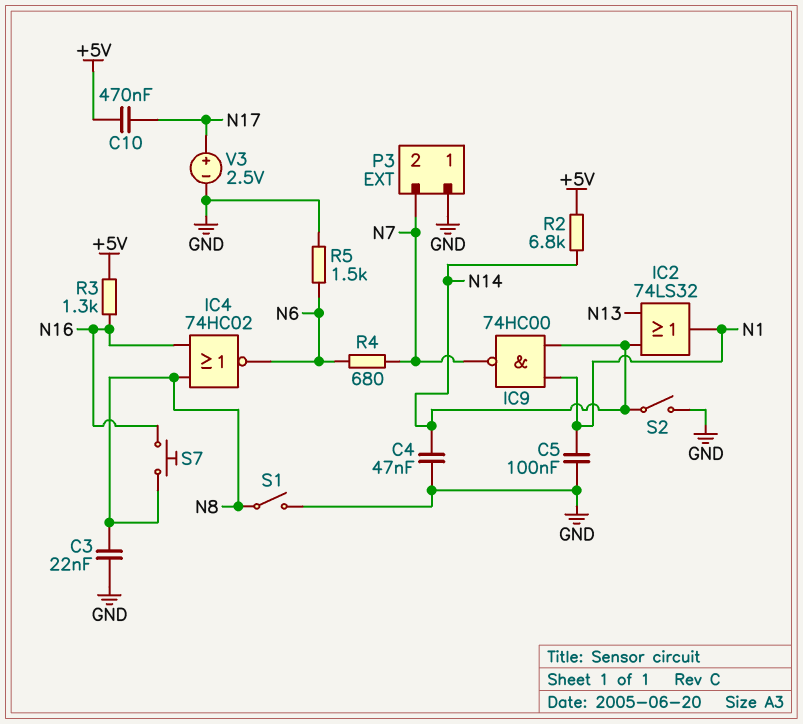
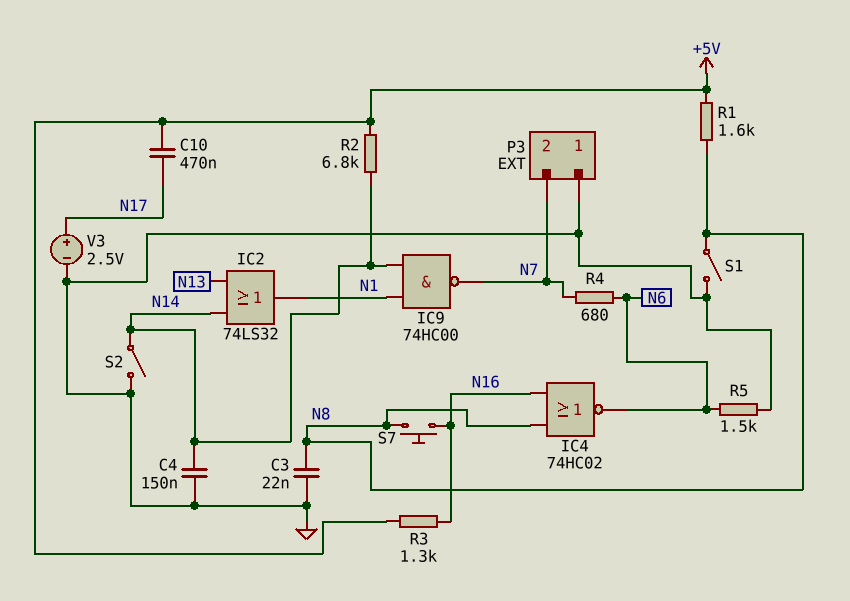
C4: 47nF (GND, N14) -> 150nF (GND, N14)
C5: 100nF (GND, N1) -> none
R1: none -> 1.6k (+5V, N8)

